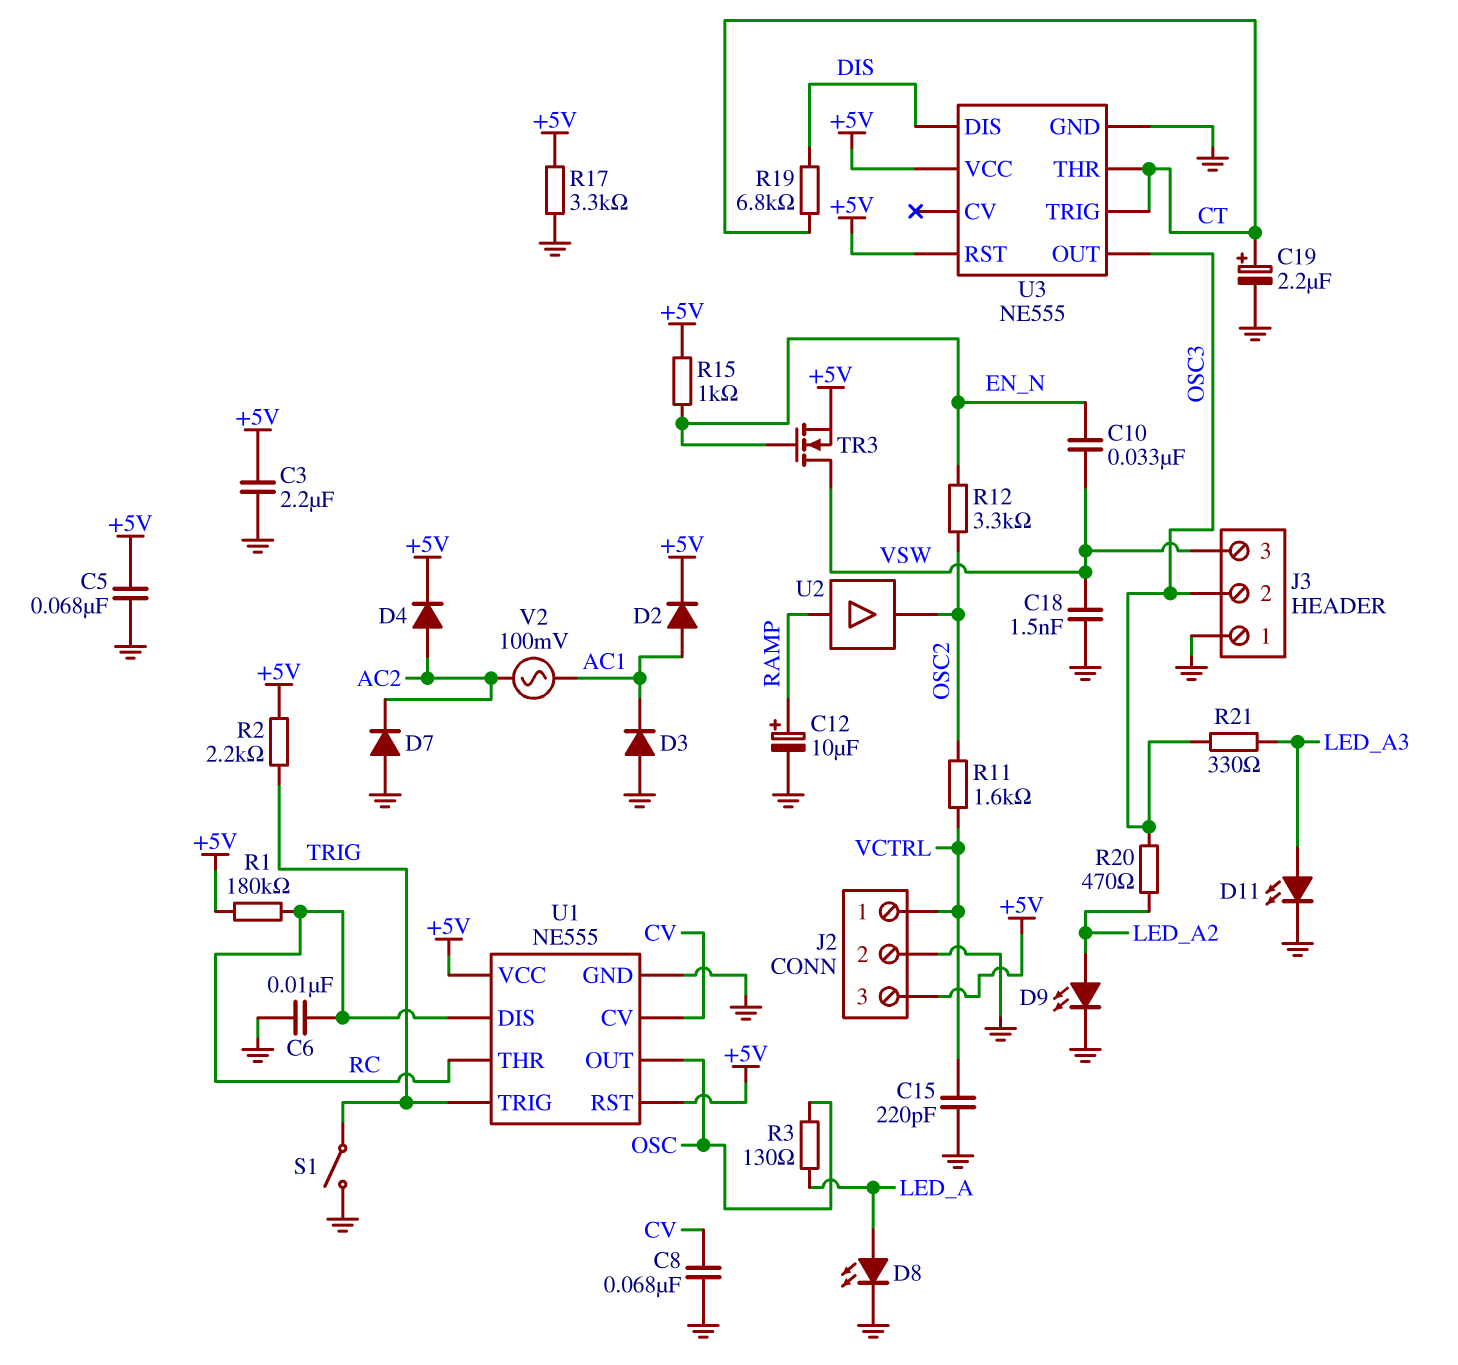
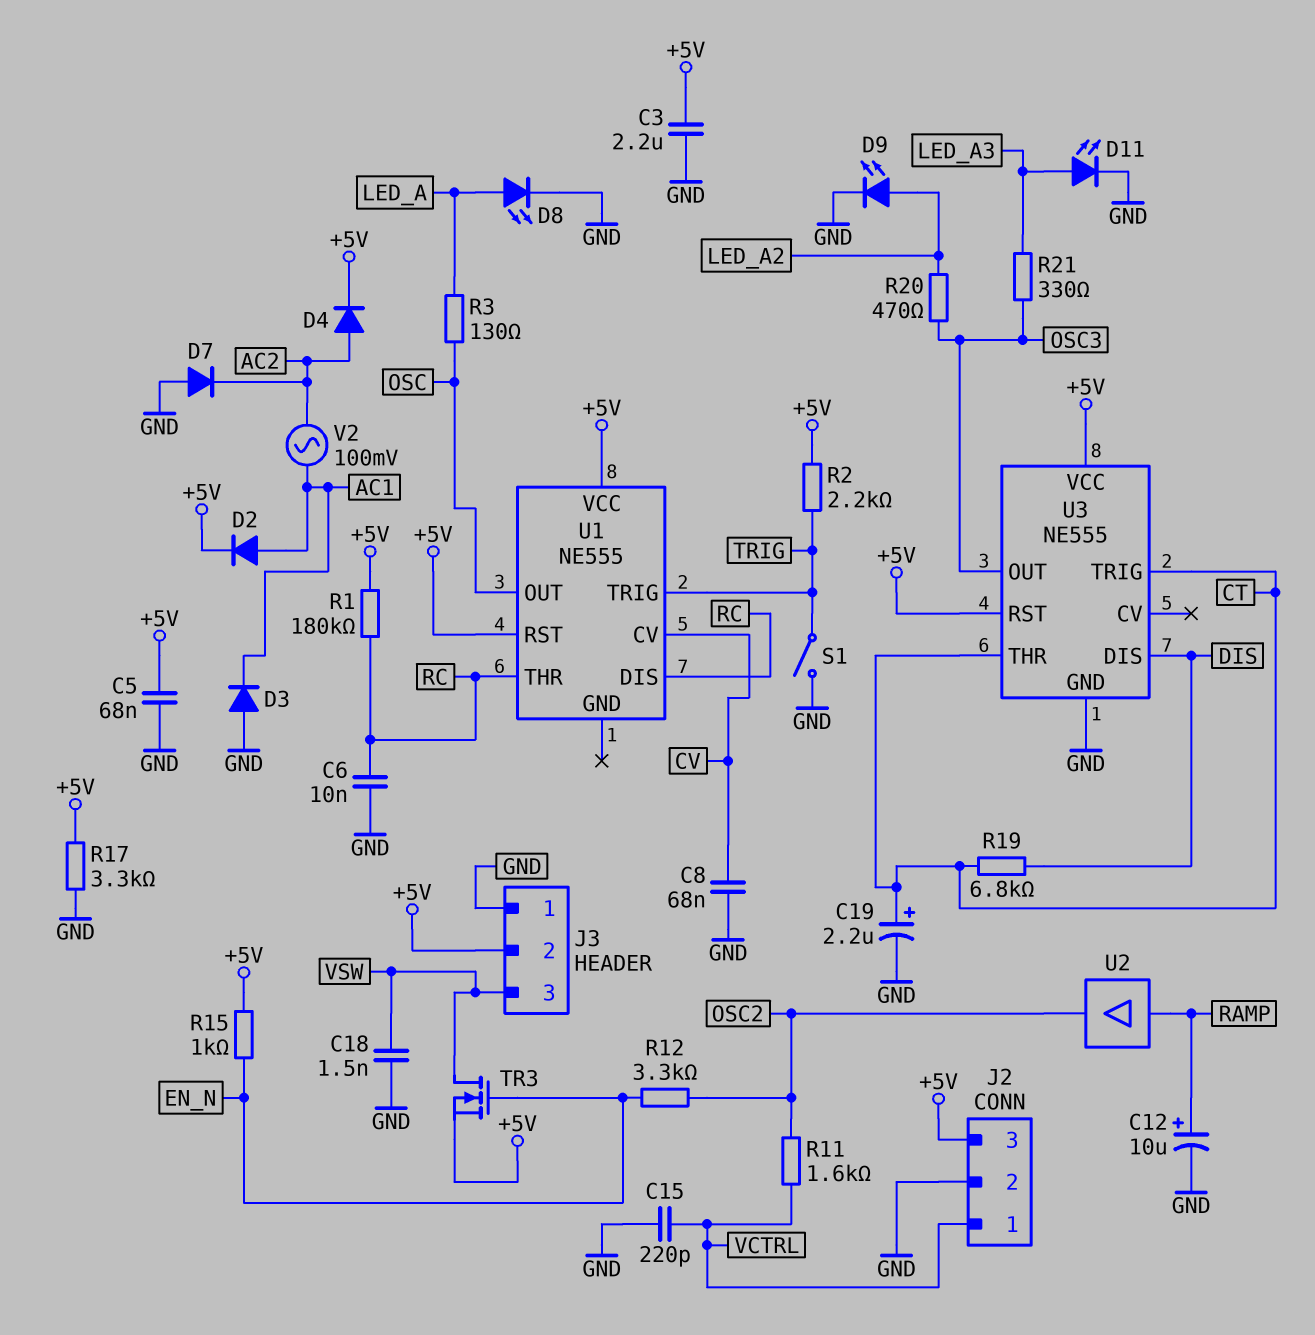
C10: 33nF (EN_N, VSW) -> none
J3 pin 2: OSC3 -> +5V
U1 pin GND: GND -> none

